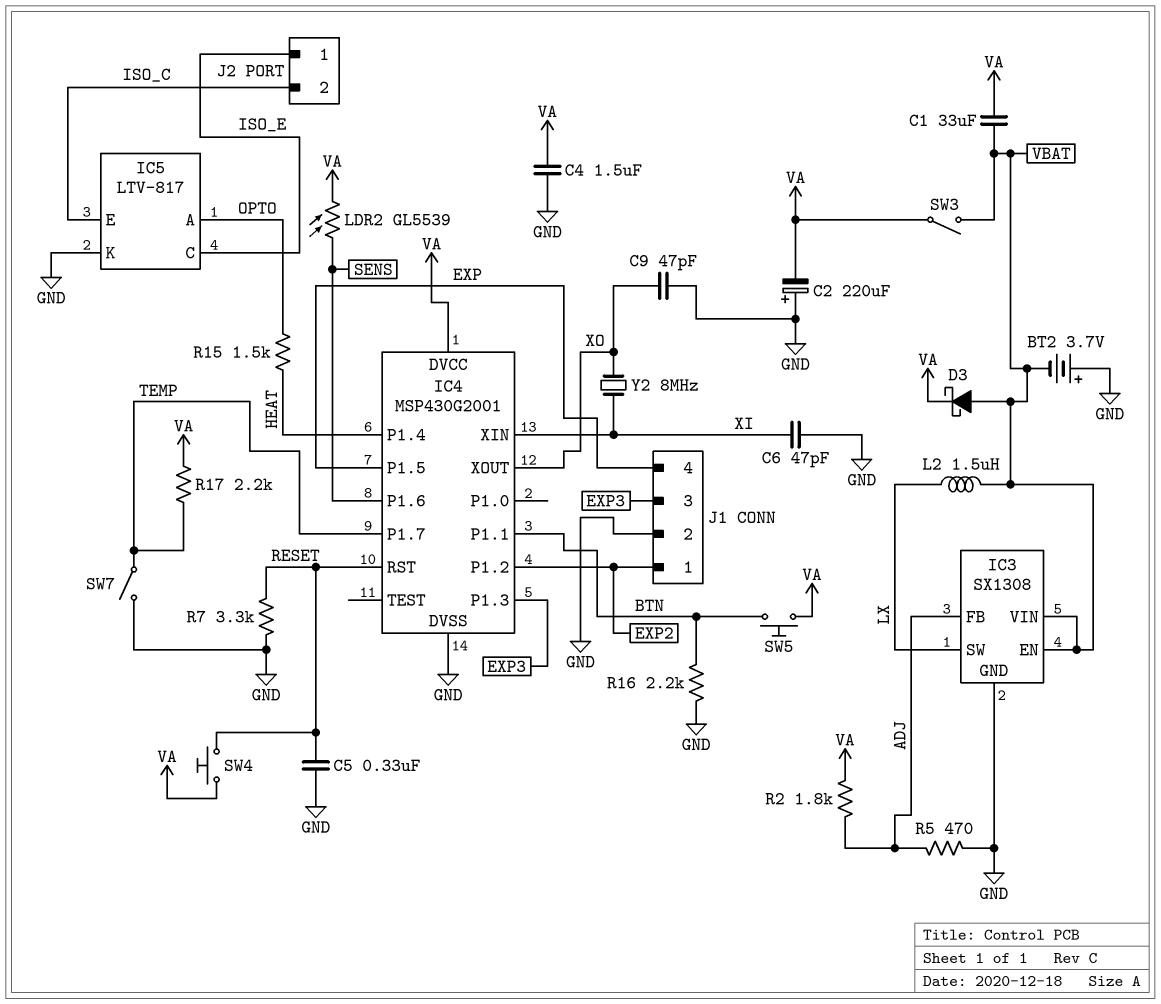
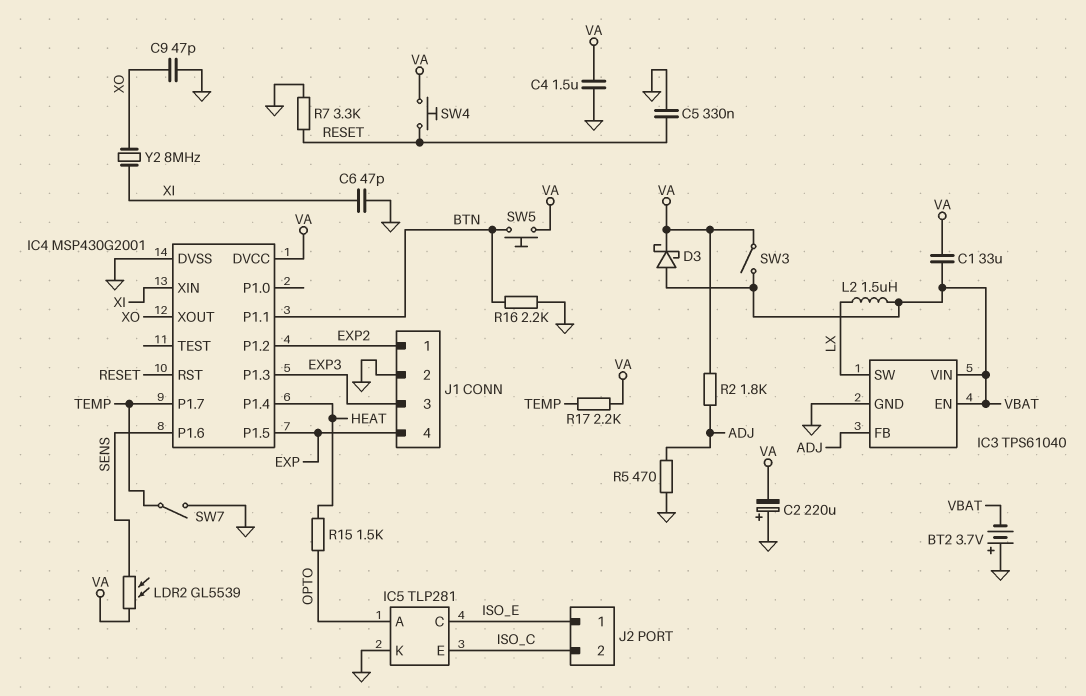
IC3: SX1308 -> TPS61040
IC5: LTV-817 -> TLP281

